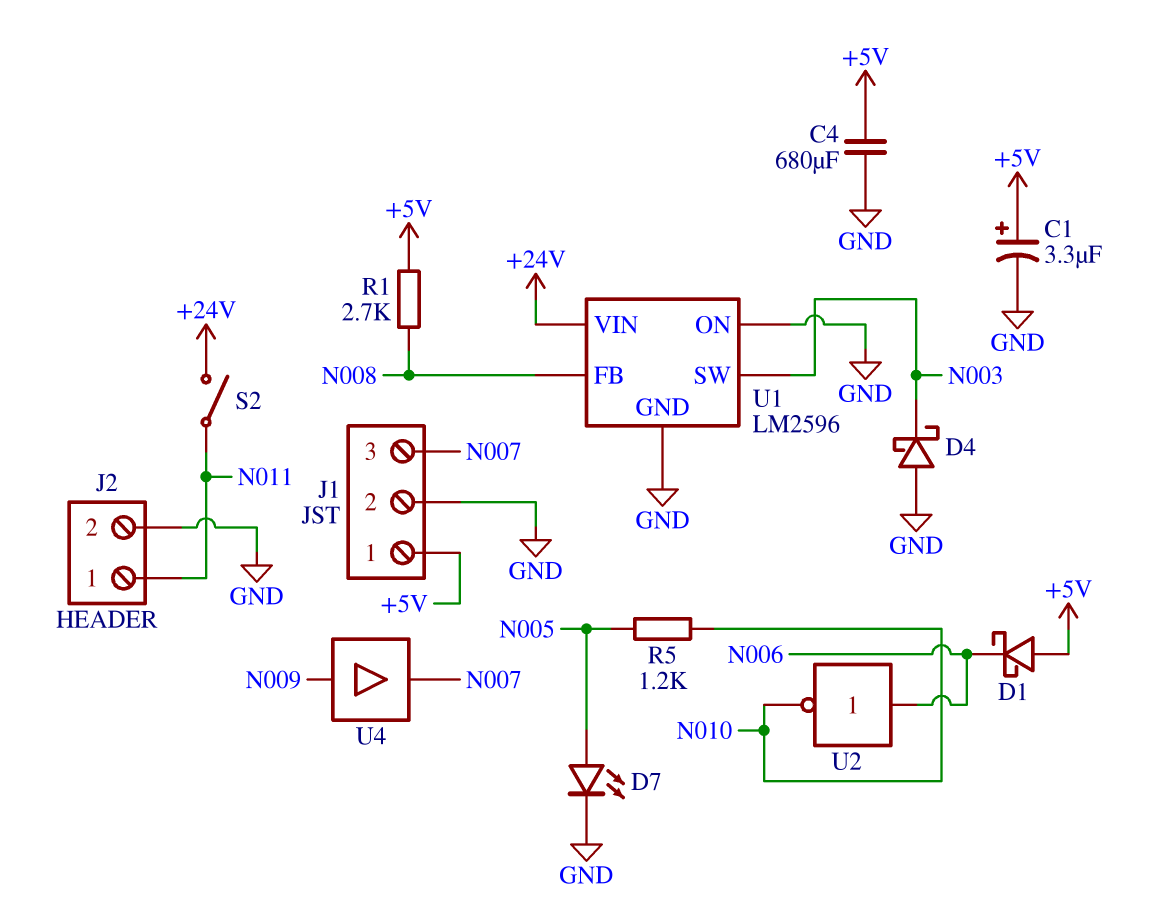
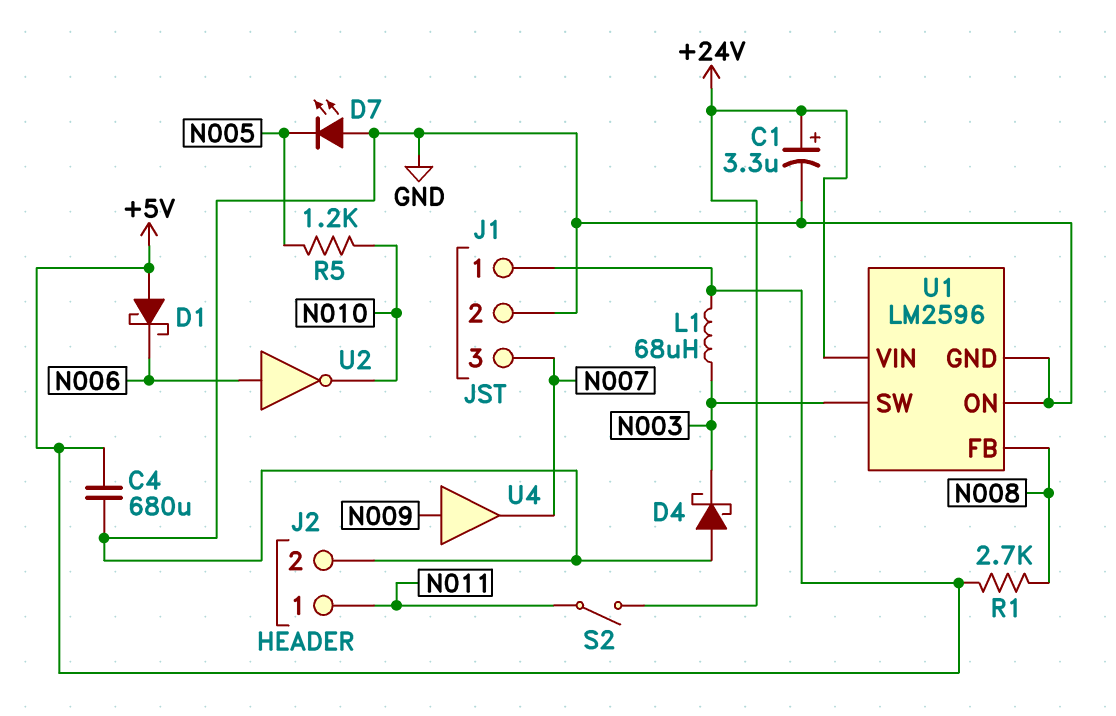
C1: 3.3uF (plus +5V, minus GND) -> 3.3uF (plus +24V, minus GND)
D7: LED (A N005, K GND) -> LED (A GND, K N005)
L1: none -> 68uH (+5V, N003)

